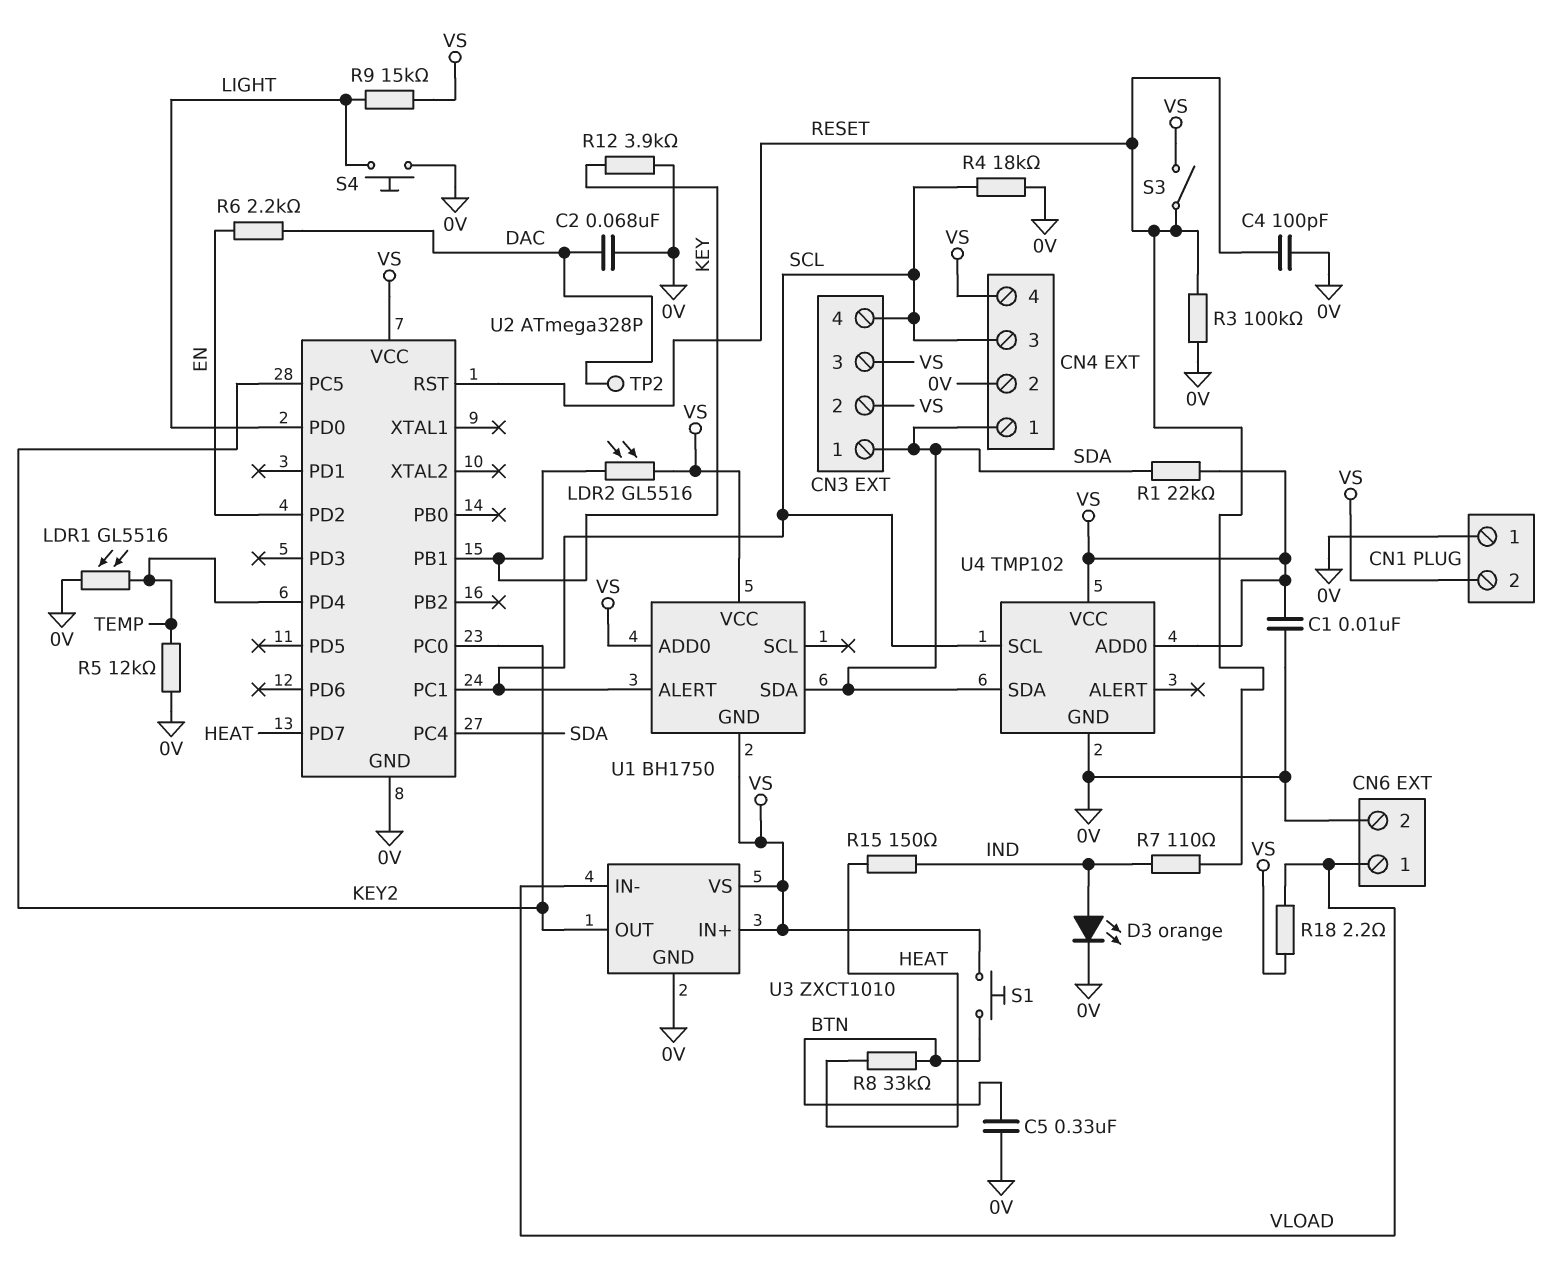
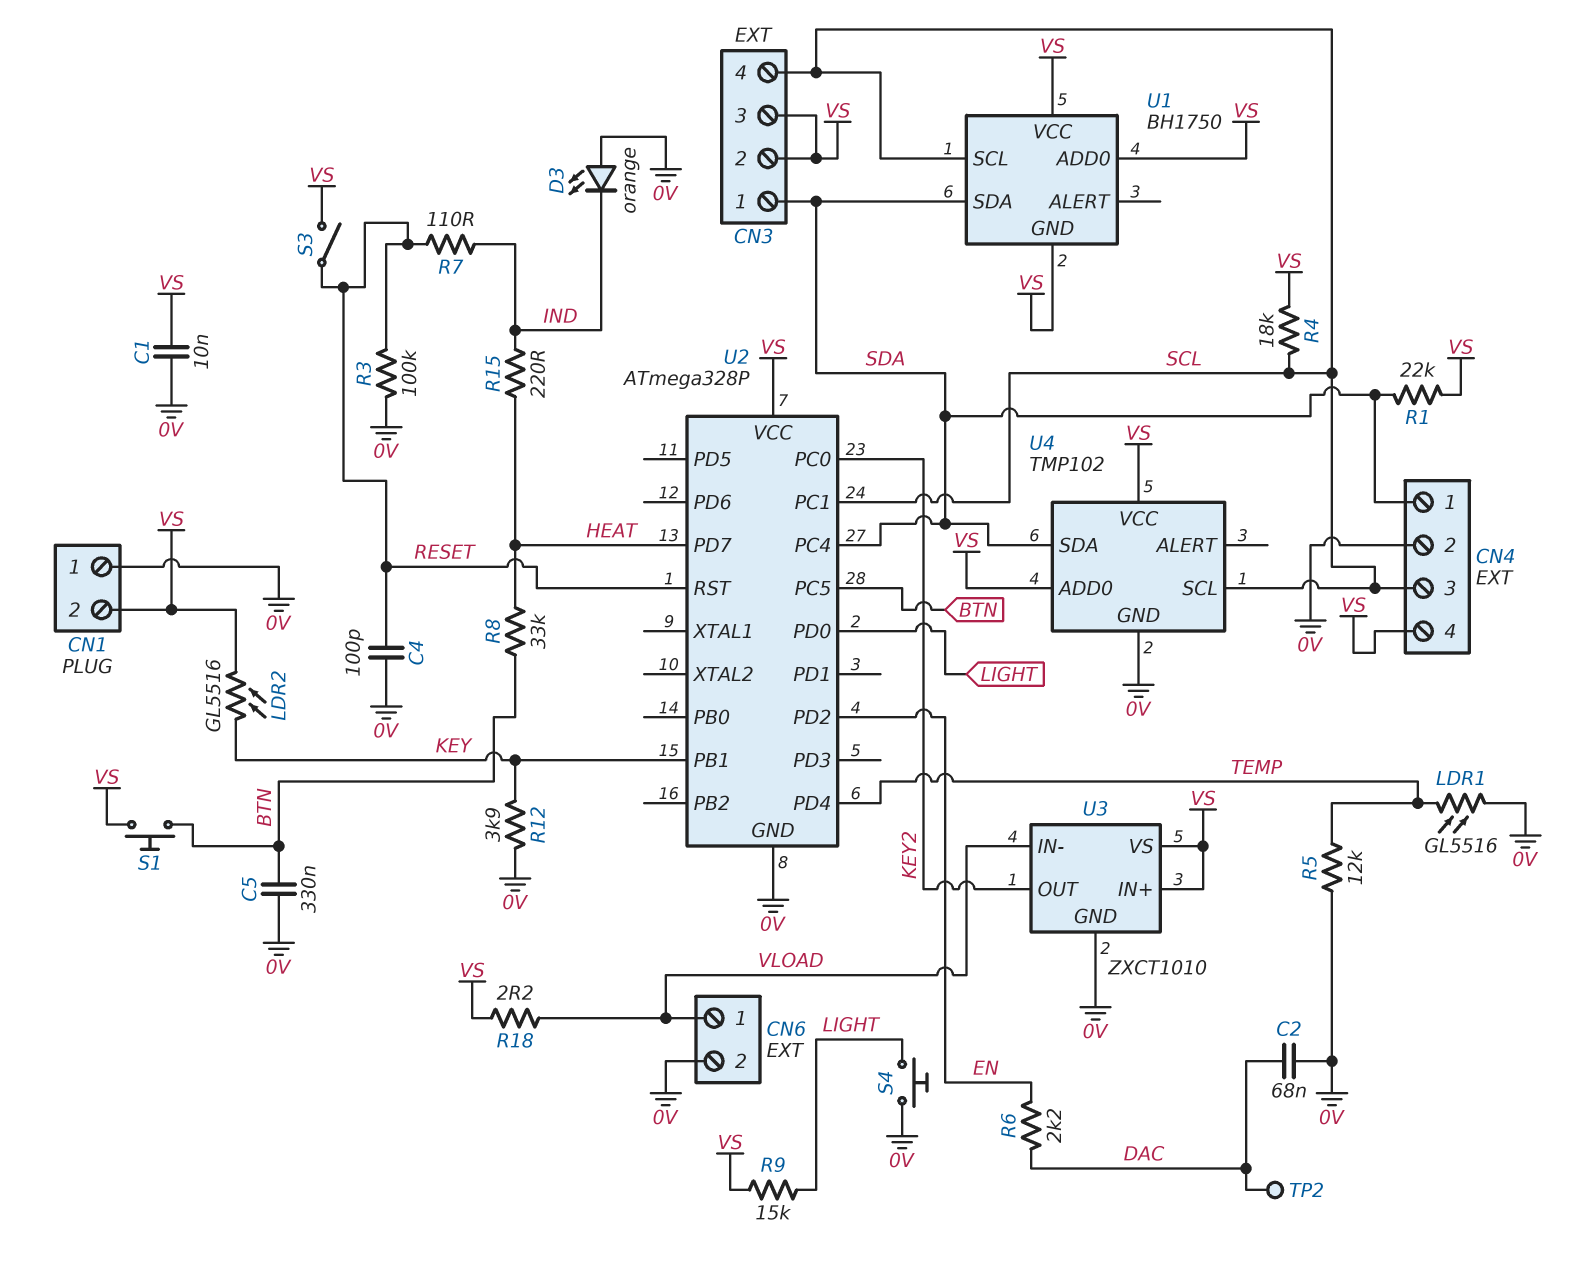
D3: LED orange (A IND, K 0V) -> LED orange (A 0V, K IND)
R4: 18k (0V, SCL) -> 18k (SCL, VS)
R15: 150 (HEAT, IND) -> 220 (HEAT, IND)
U1 pin ALERT: SCL -> none
U1 pin SCL: none -> SCL
U2 pin PC5: KEY2 -> BTN

